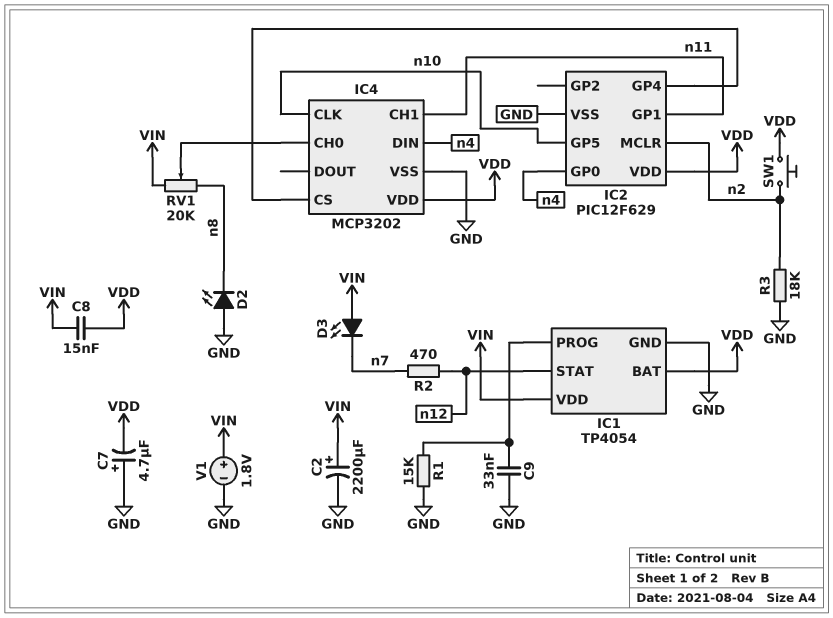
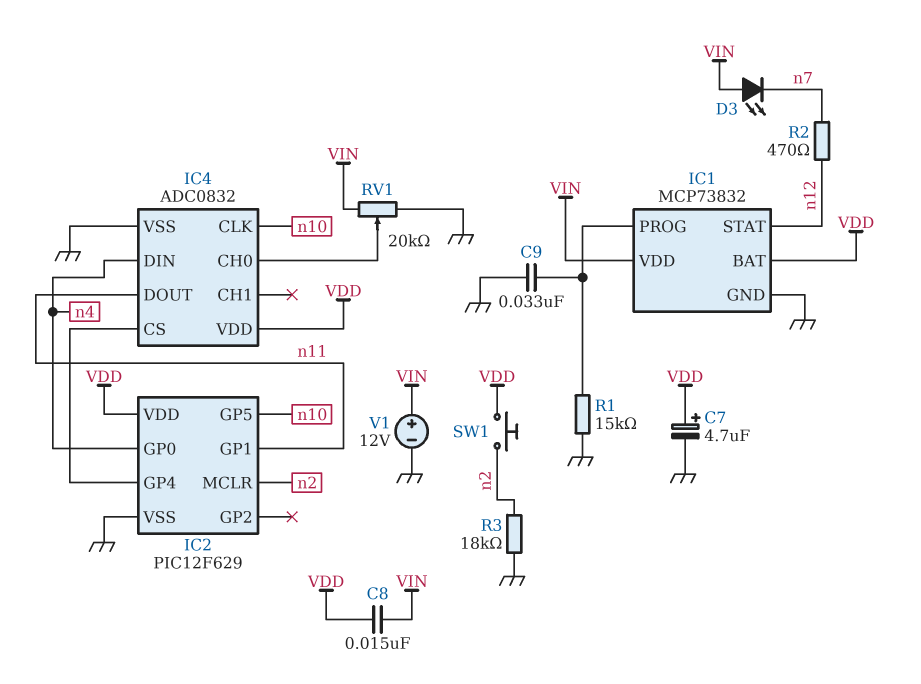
C2: 2200uF (plus VIN, minus GND) -> none
C7: 4.7uF (plus GND, minus VDD) -> 4.7uF (plus VDD, minus GND)
D2: LED (A GND, K n8) -> none
IC1: TP4054 -> MCP73832
IC4: MCP3202 -> ADC0832
IC4 pin CH1: n11 -> none
IC4 pin DOUT: none -> n11
RV1: 20k (VIN, n8, wiper IC4/CH0) -> 20k (GND, VIN, wiper IC4/CH0)
V1: 1.8V (plus VIN, minus GND) -> 12V (plus VIN, minus GND)

